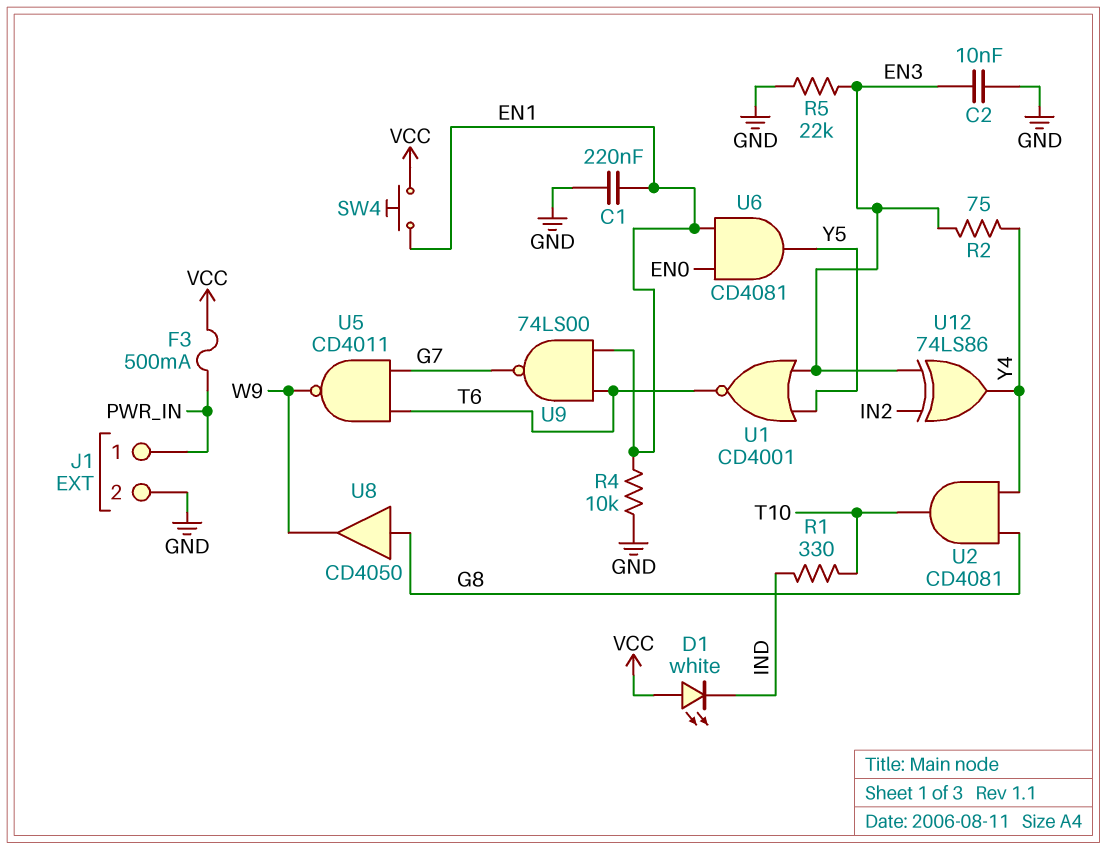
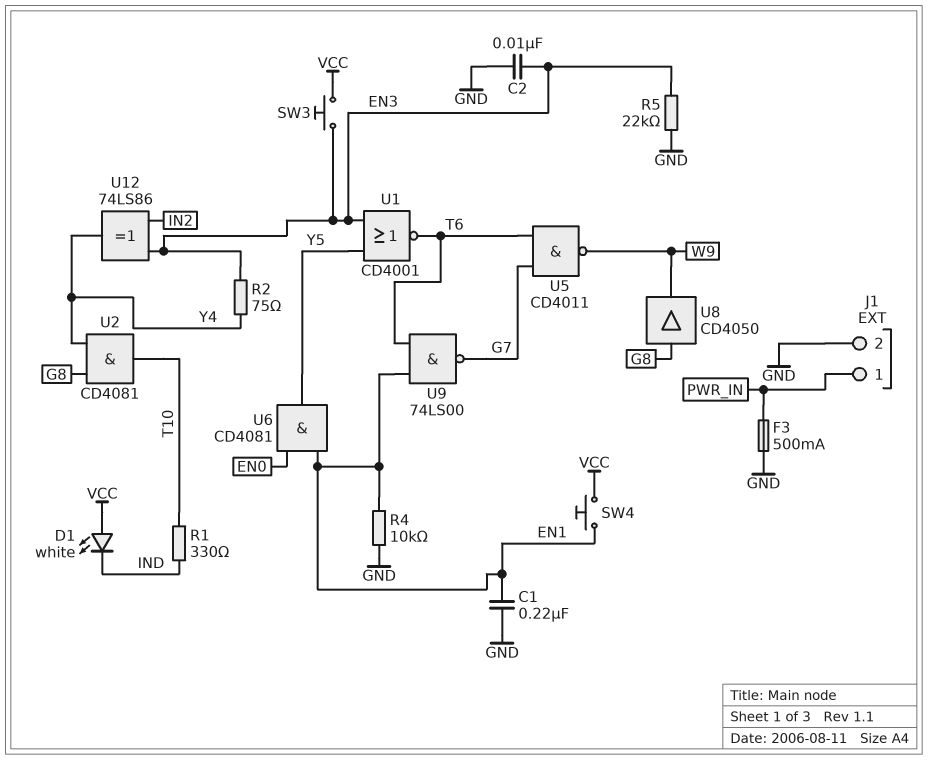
F3: 500mA (PWR_IN, VCC) -> 500mA (GND, PWR_IN)
SW3: none -> button (EN3, VCC)

